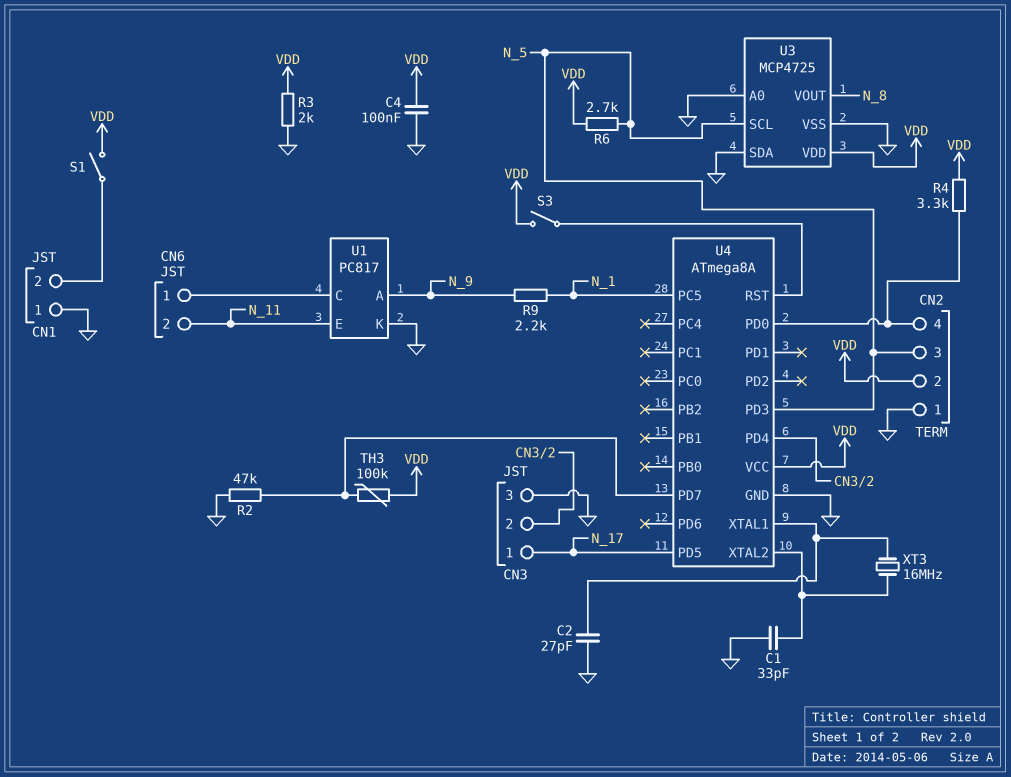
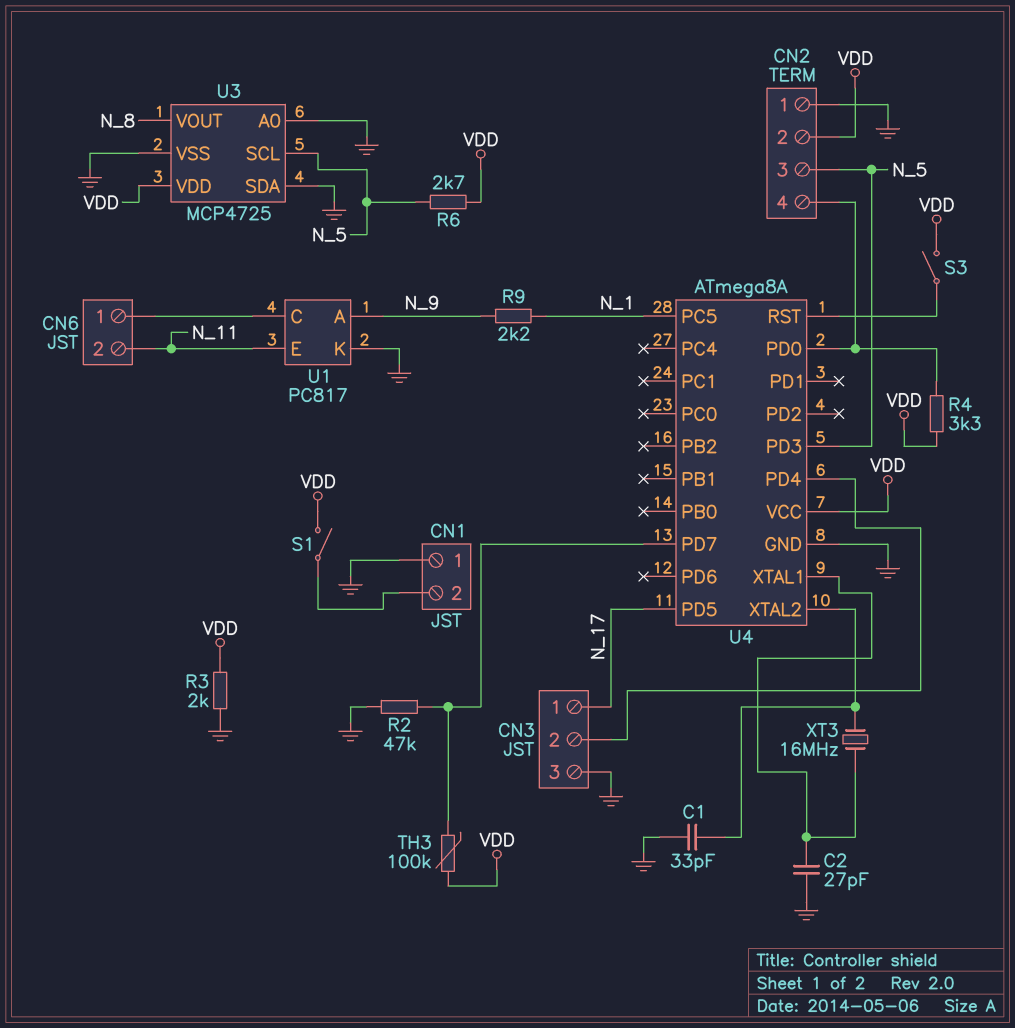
C4: 100nF (GND, VDD) -> none

